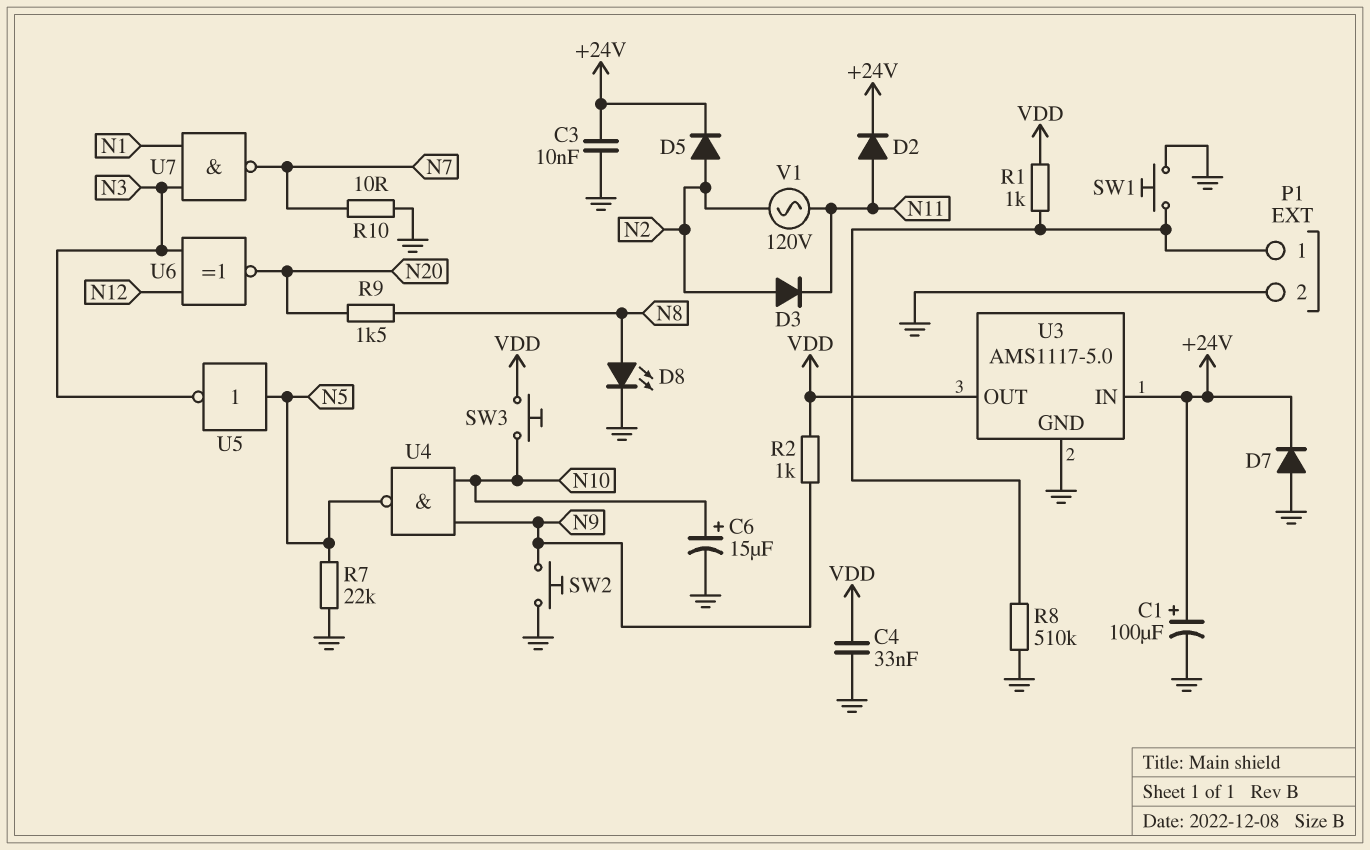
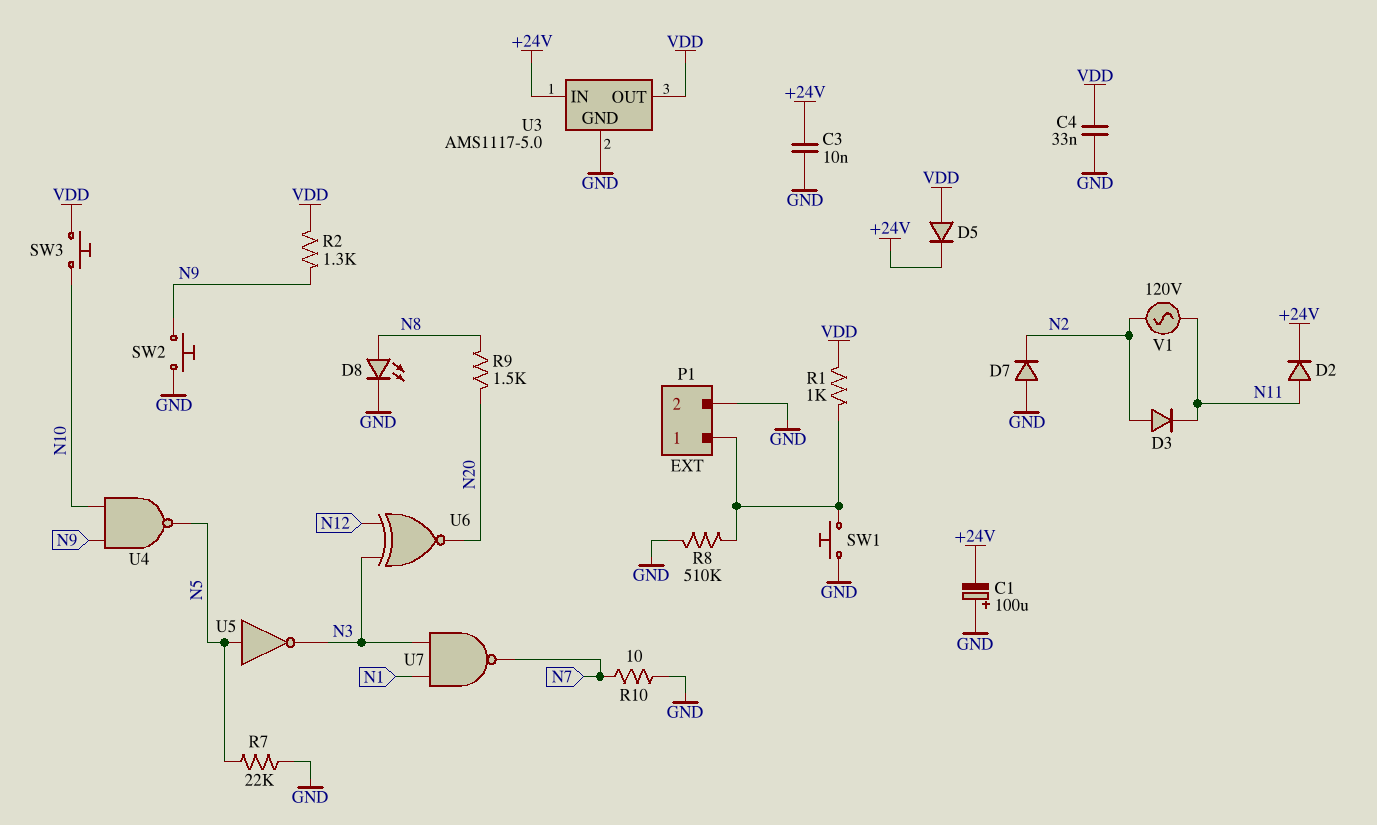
C1: 100uF (plus +24V, minus GND) -> 100uF (plus GND, minus +24V)
C6: 15uF (plus N10, minus GND) -> none
D5: diode (A N2, K +24V) -> diode (A VDD, K +24V)
D7: diode (A GND, K +24V) -> diode (A GND, K N2)
R2: 1k (N9, VDD) -> 1.3k (N9, VDD)

